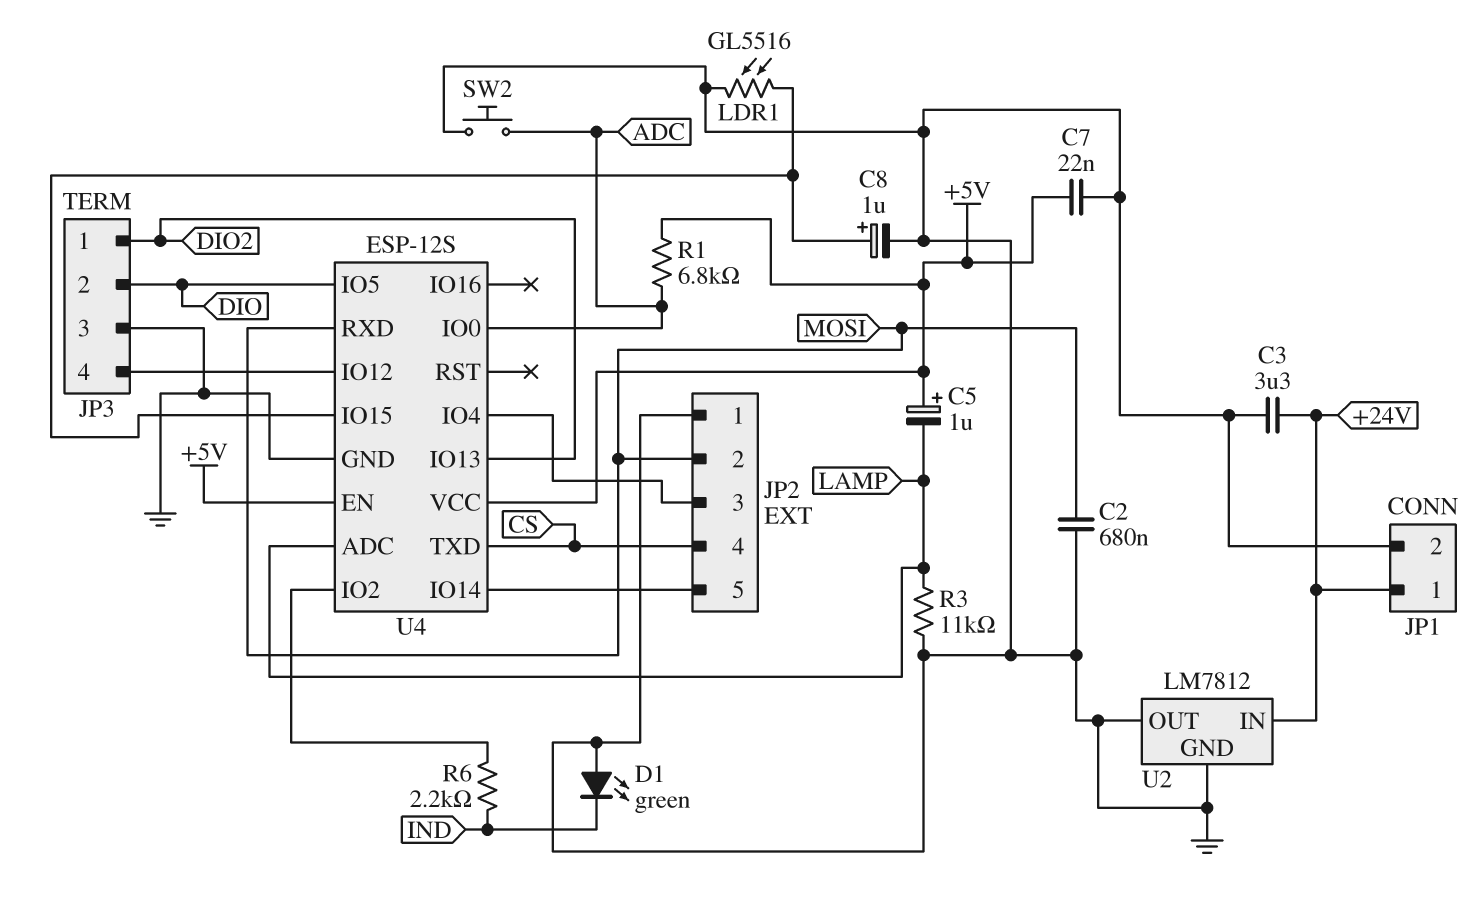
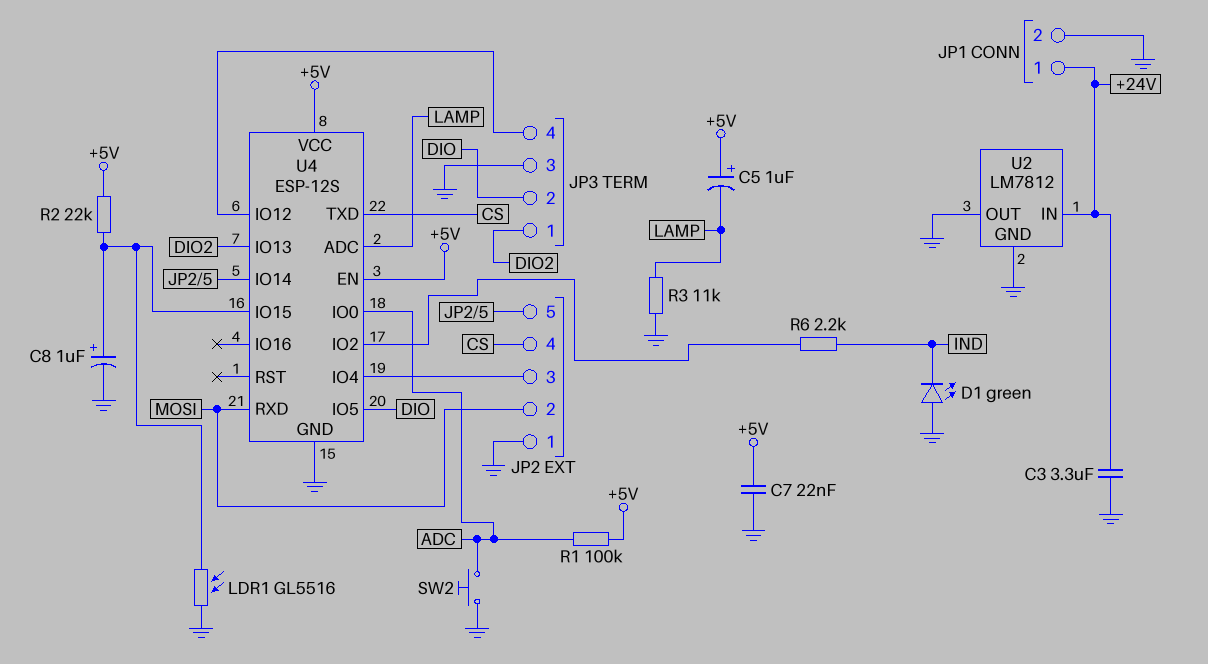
C2: 680nF (GND, MOSI) -> none
R1: 6.8k (+5V, ADC) -> 100k (+5V, ADC)
R2: none -> 22k (+5V, U4/IO15)

